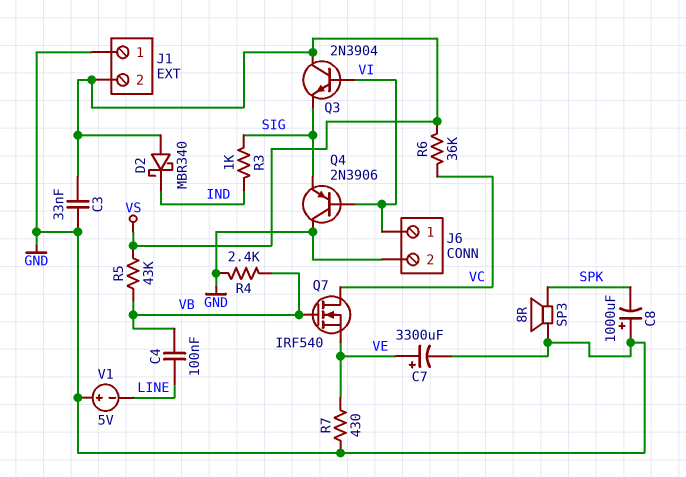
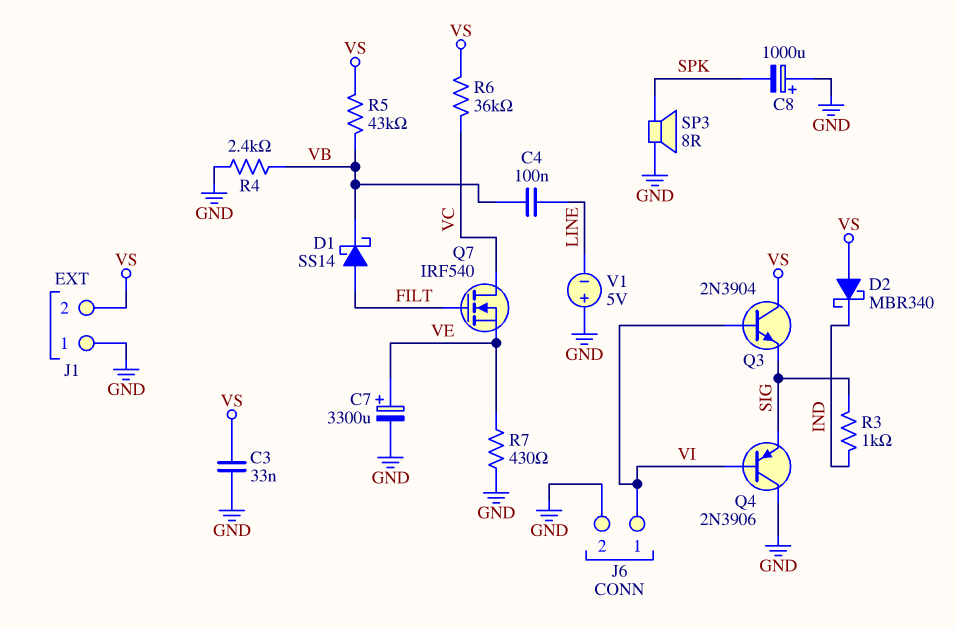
D1: none -> schottky SS14 (A FILT, K VB)
Q7: NMOS IRF540 (G VB, D VC, S VE) -> NMOS IRF540 (G FILT, D VC, S VE)

